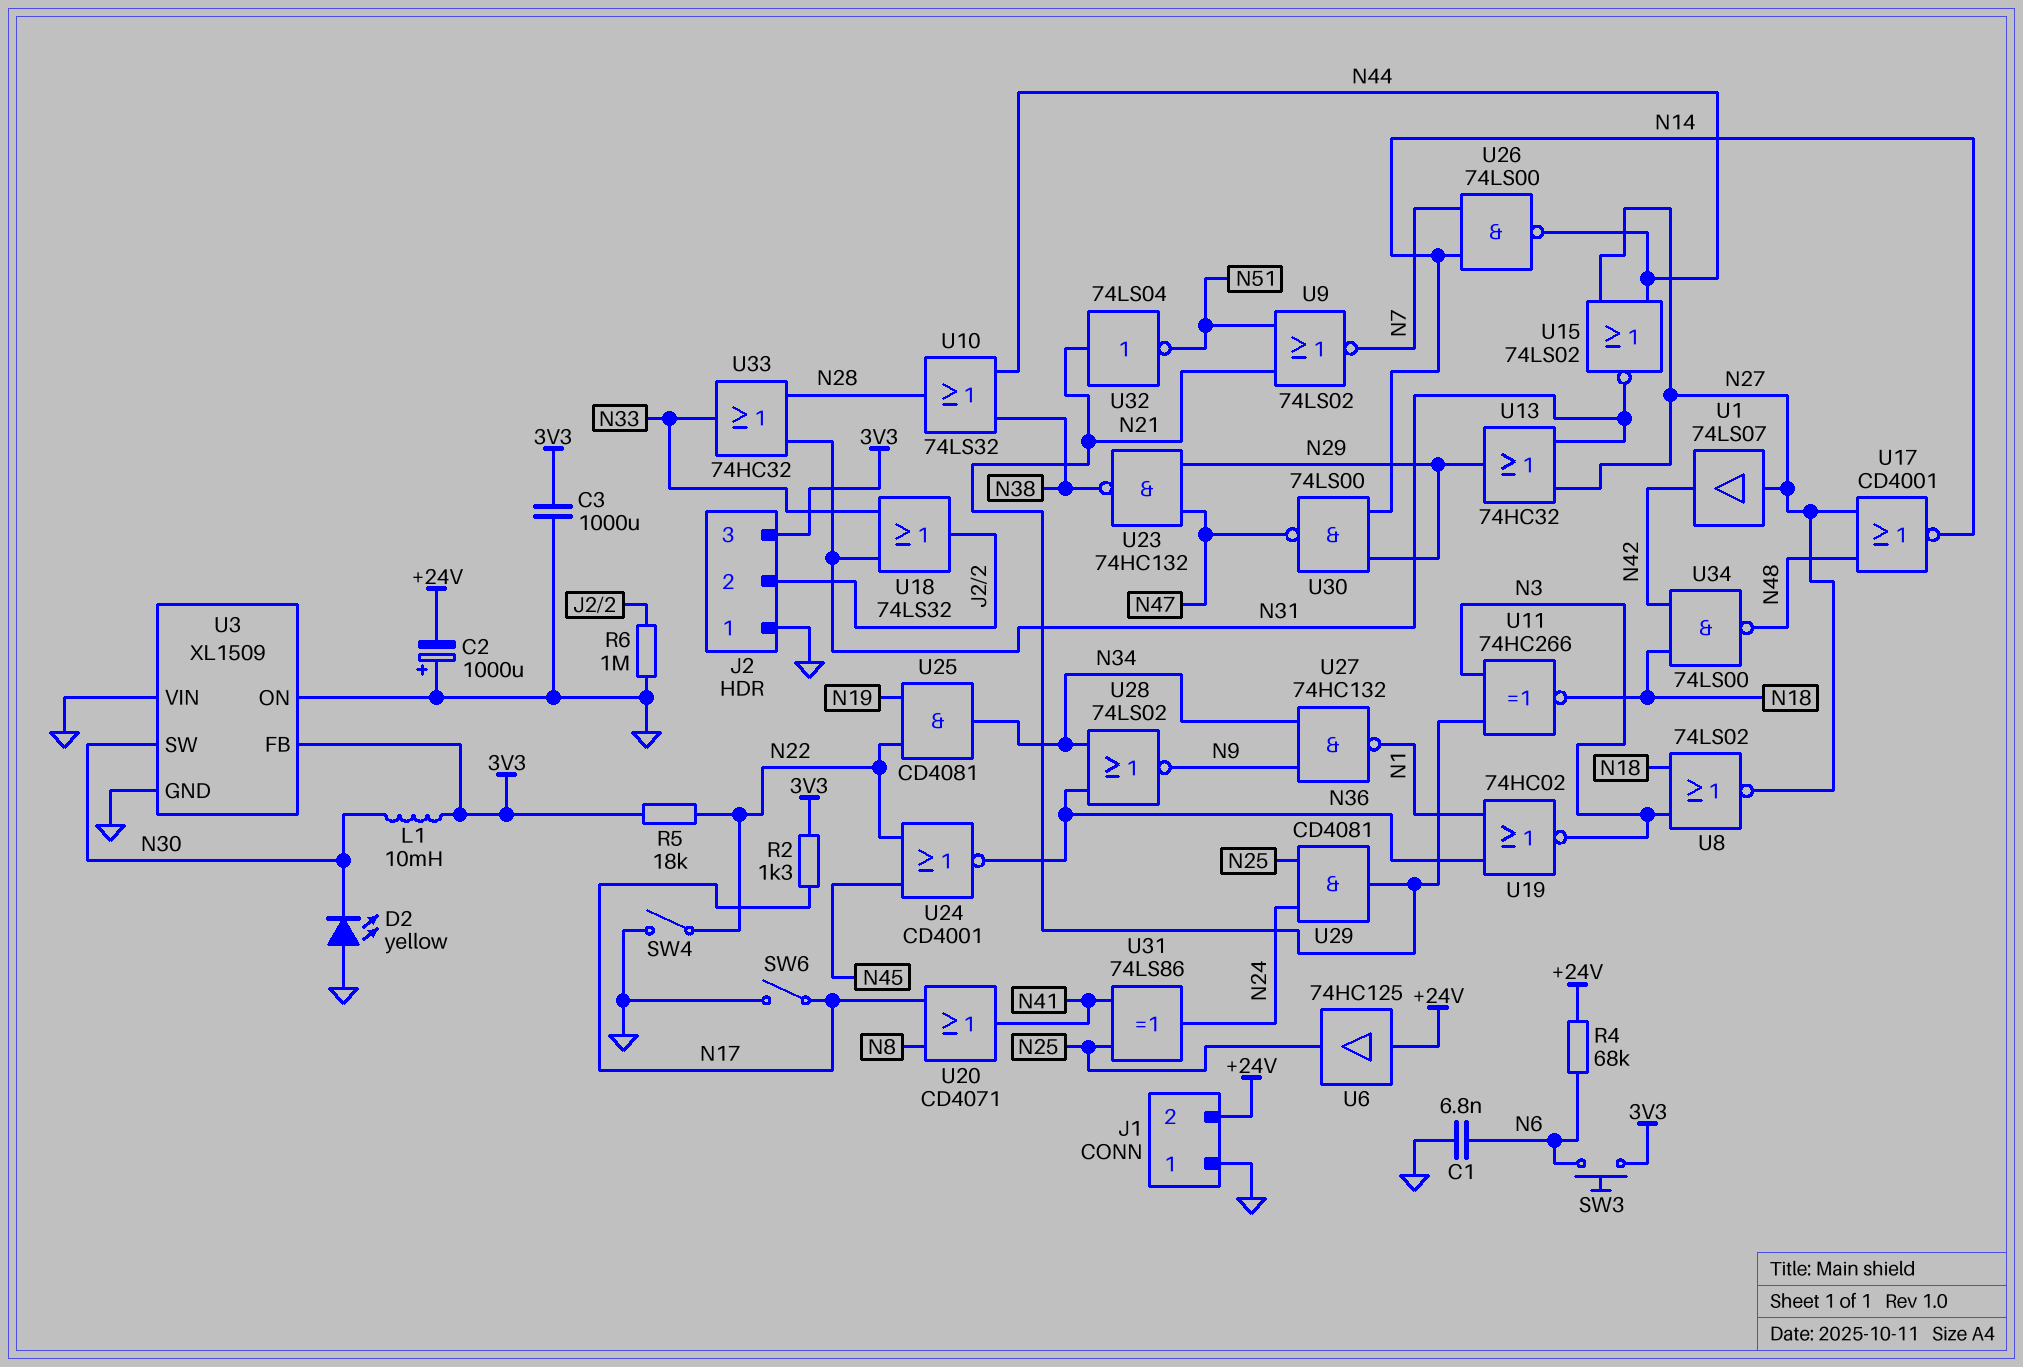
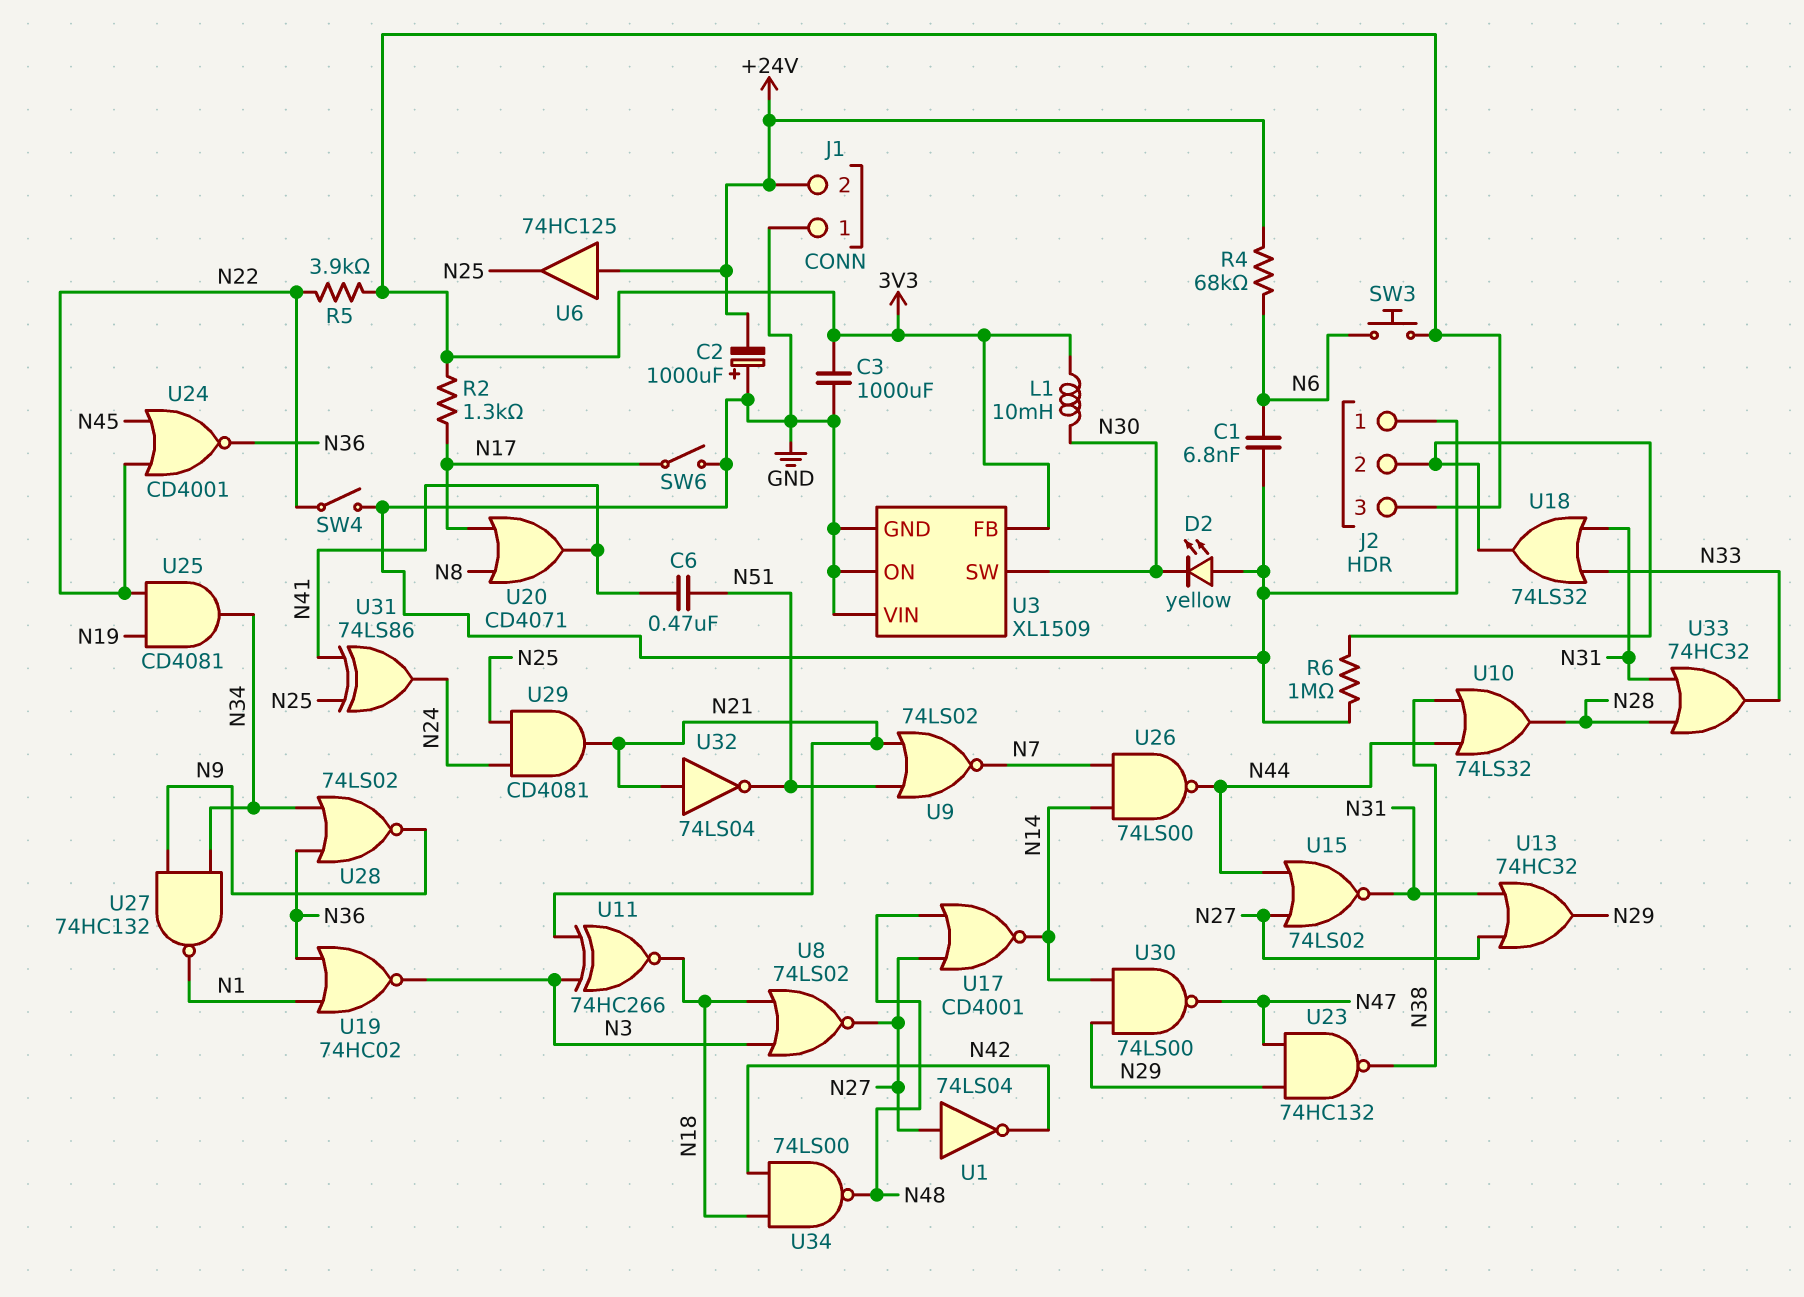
C6: none -> 470nF (N41, N51)
R5: 18k (3V3, N22) -> 3.9k (3V3, N22)
U1: buffer 74LS07 (in N27, out N42) -> NOT 74LS04 (in N27, out N42)

